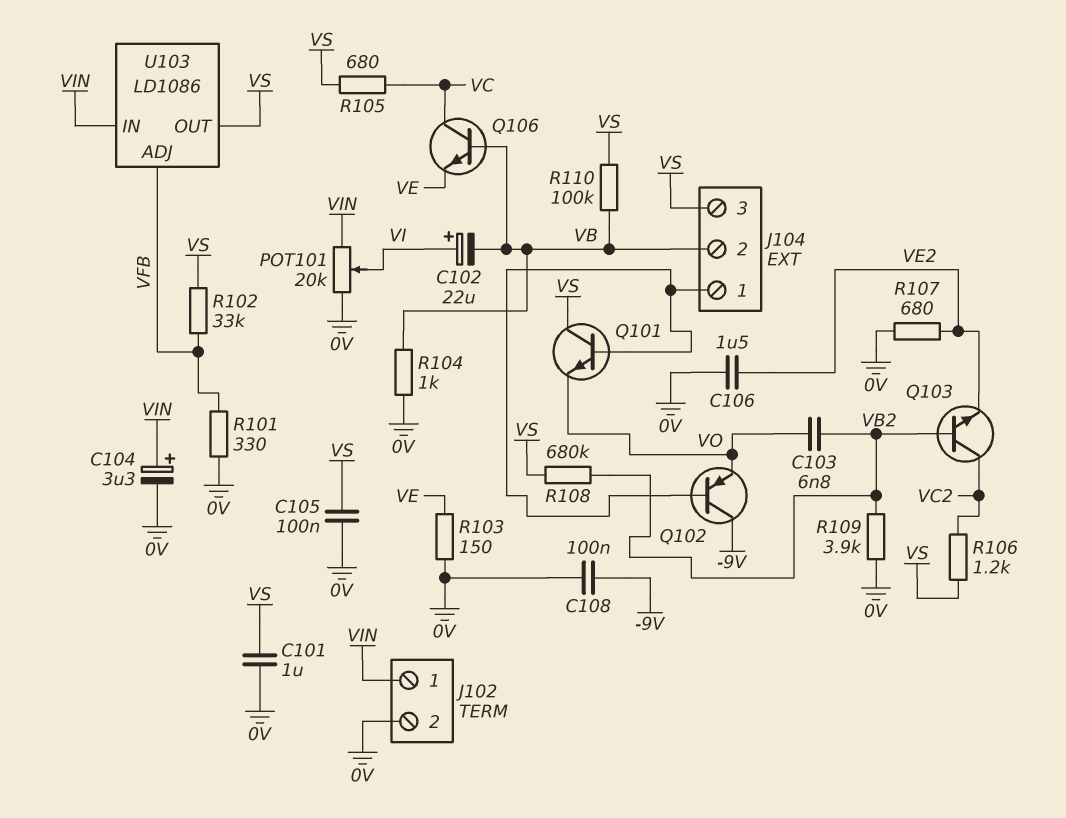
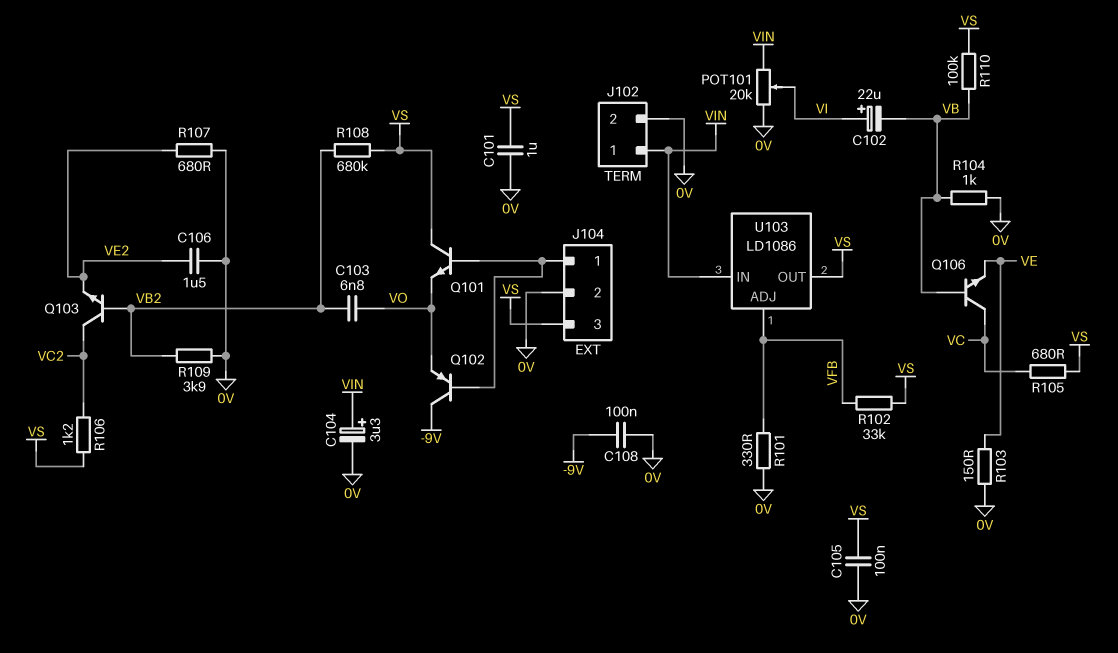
J104 pin 2: VB -> 0V

